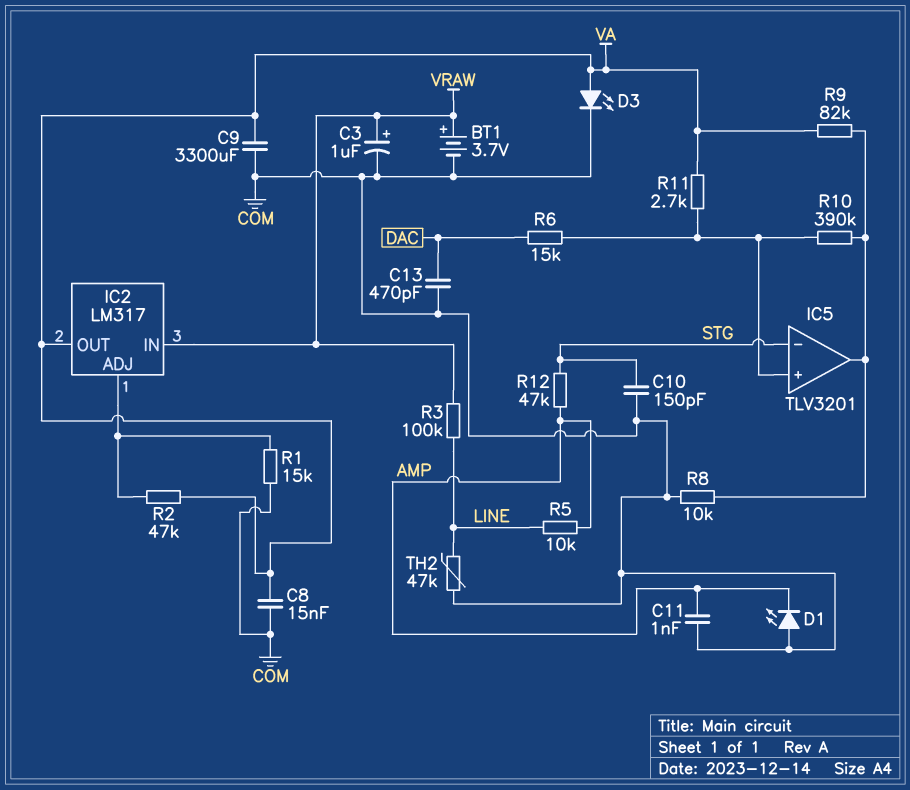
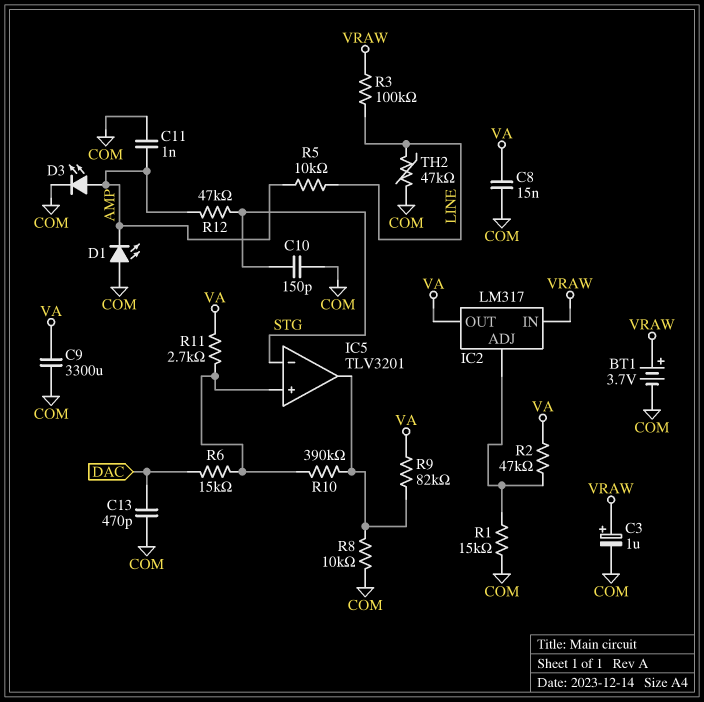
D3: LED (A VA, K COM) -> LED (A AMP, K COM)

